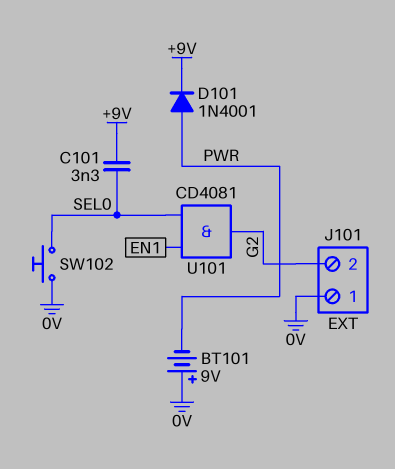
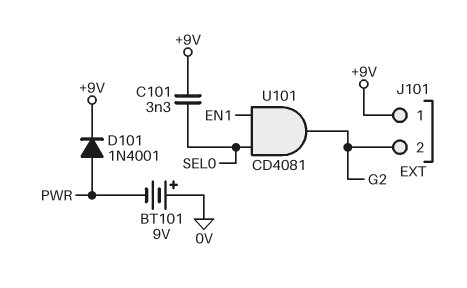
J101 pin 1: 0V -> +9V
SW102: button (0V, SEL0) -> none

